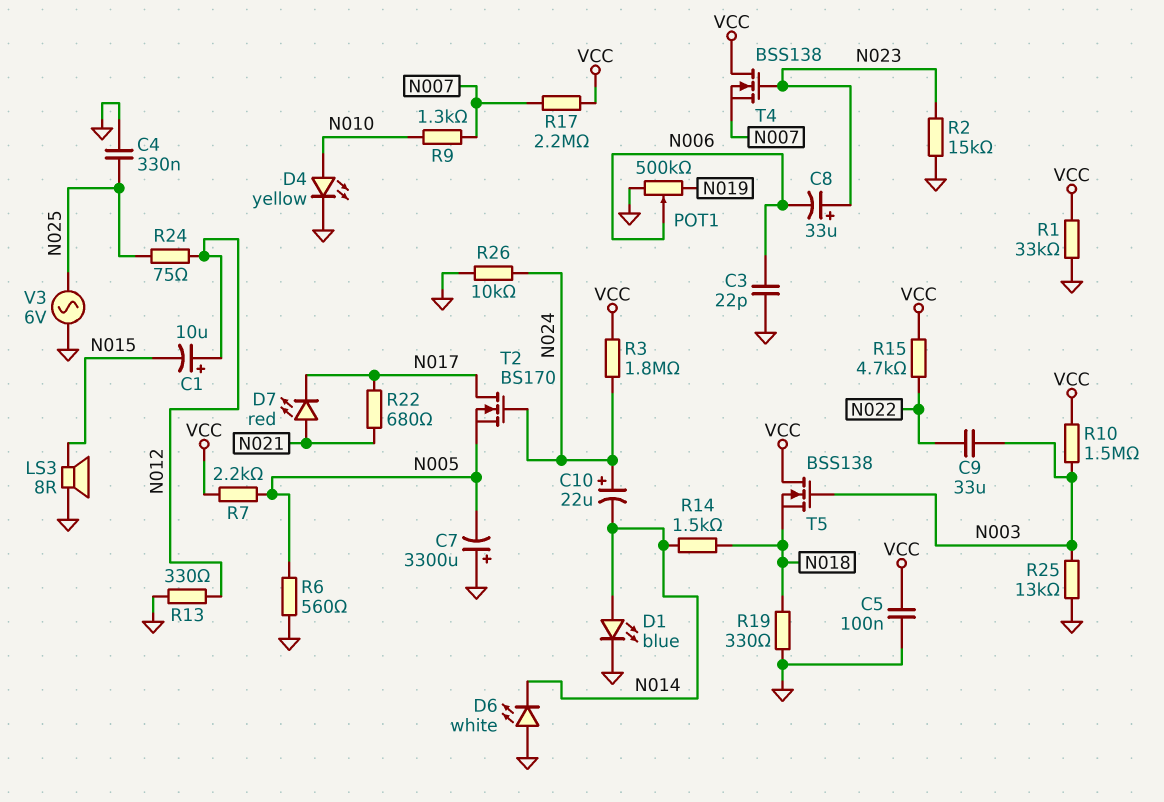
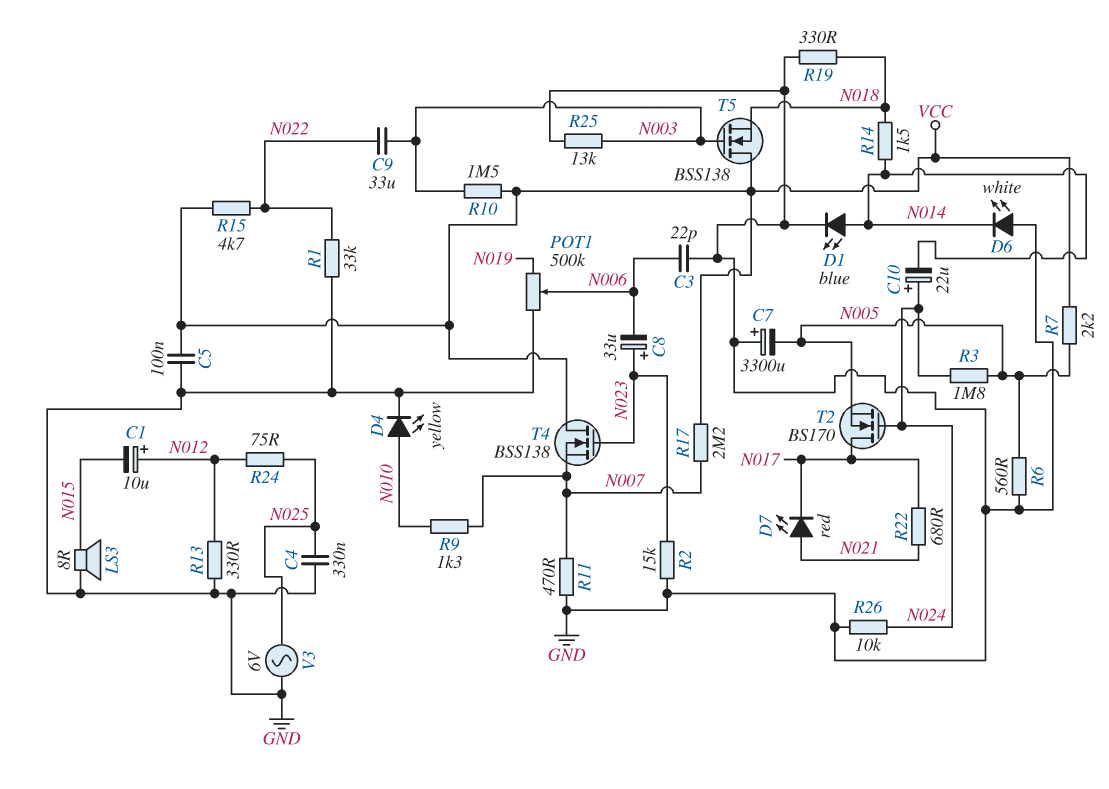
R1: 33k (GND, VCC) -> 33k (GND, N022)
R3: 1.8M (N024, VCC) -> 1.8M (N005, N024)
R11: none -> 470 (GND, N007)

